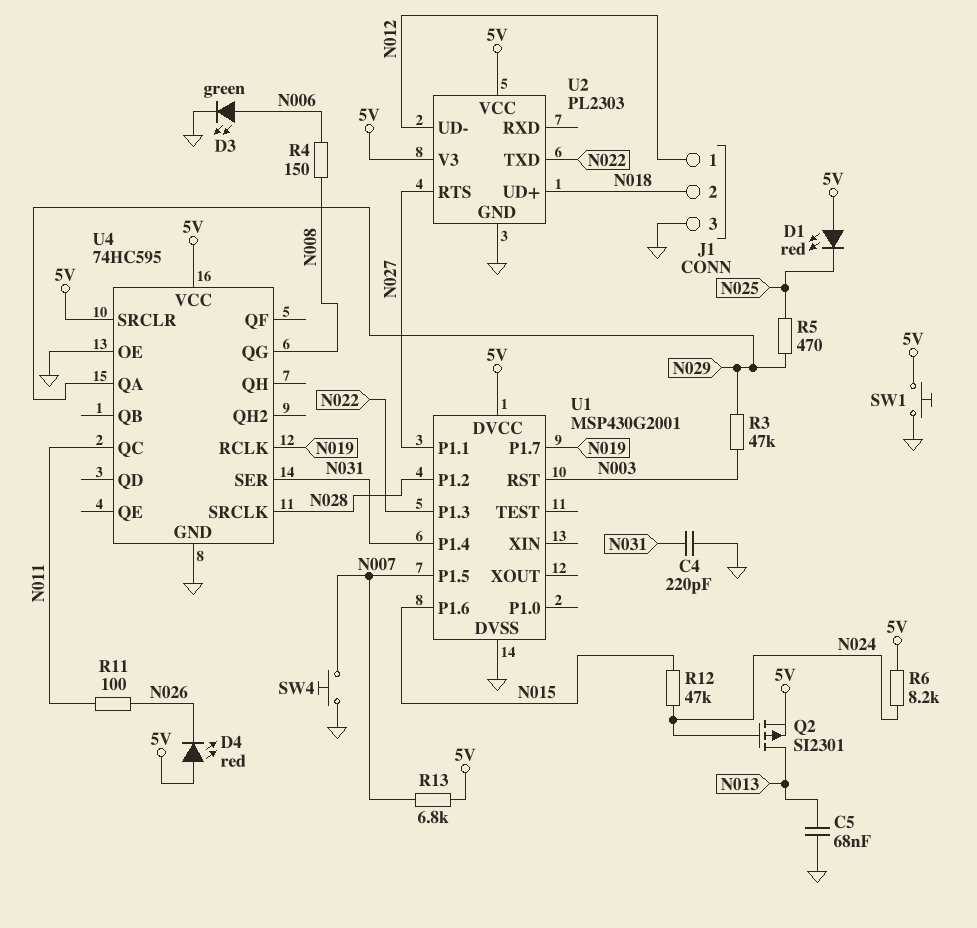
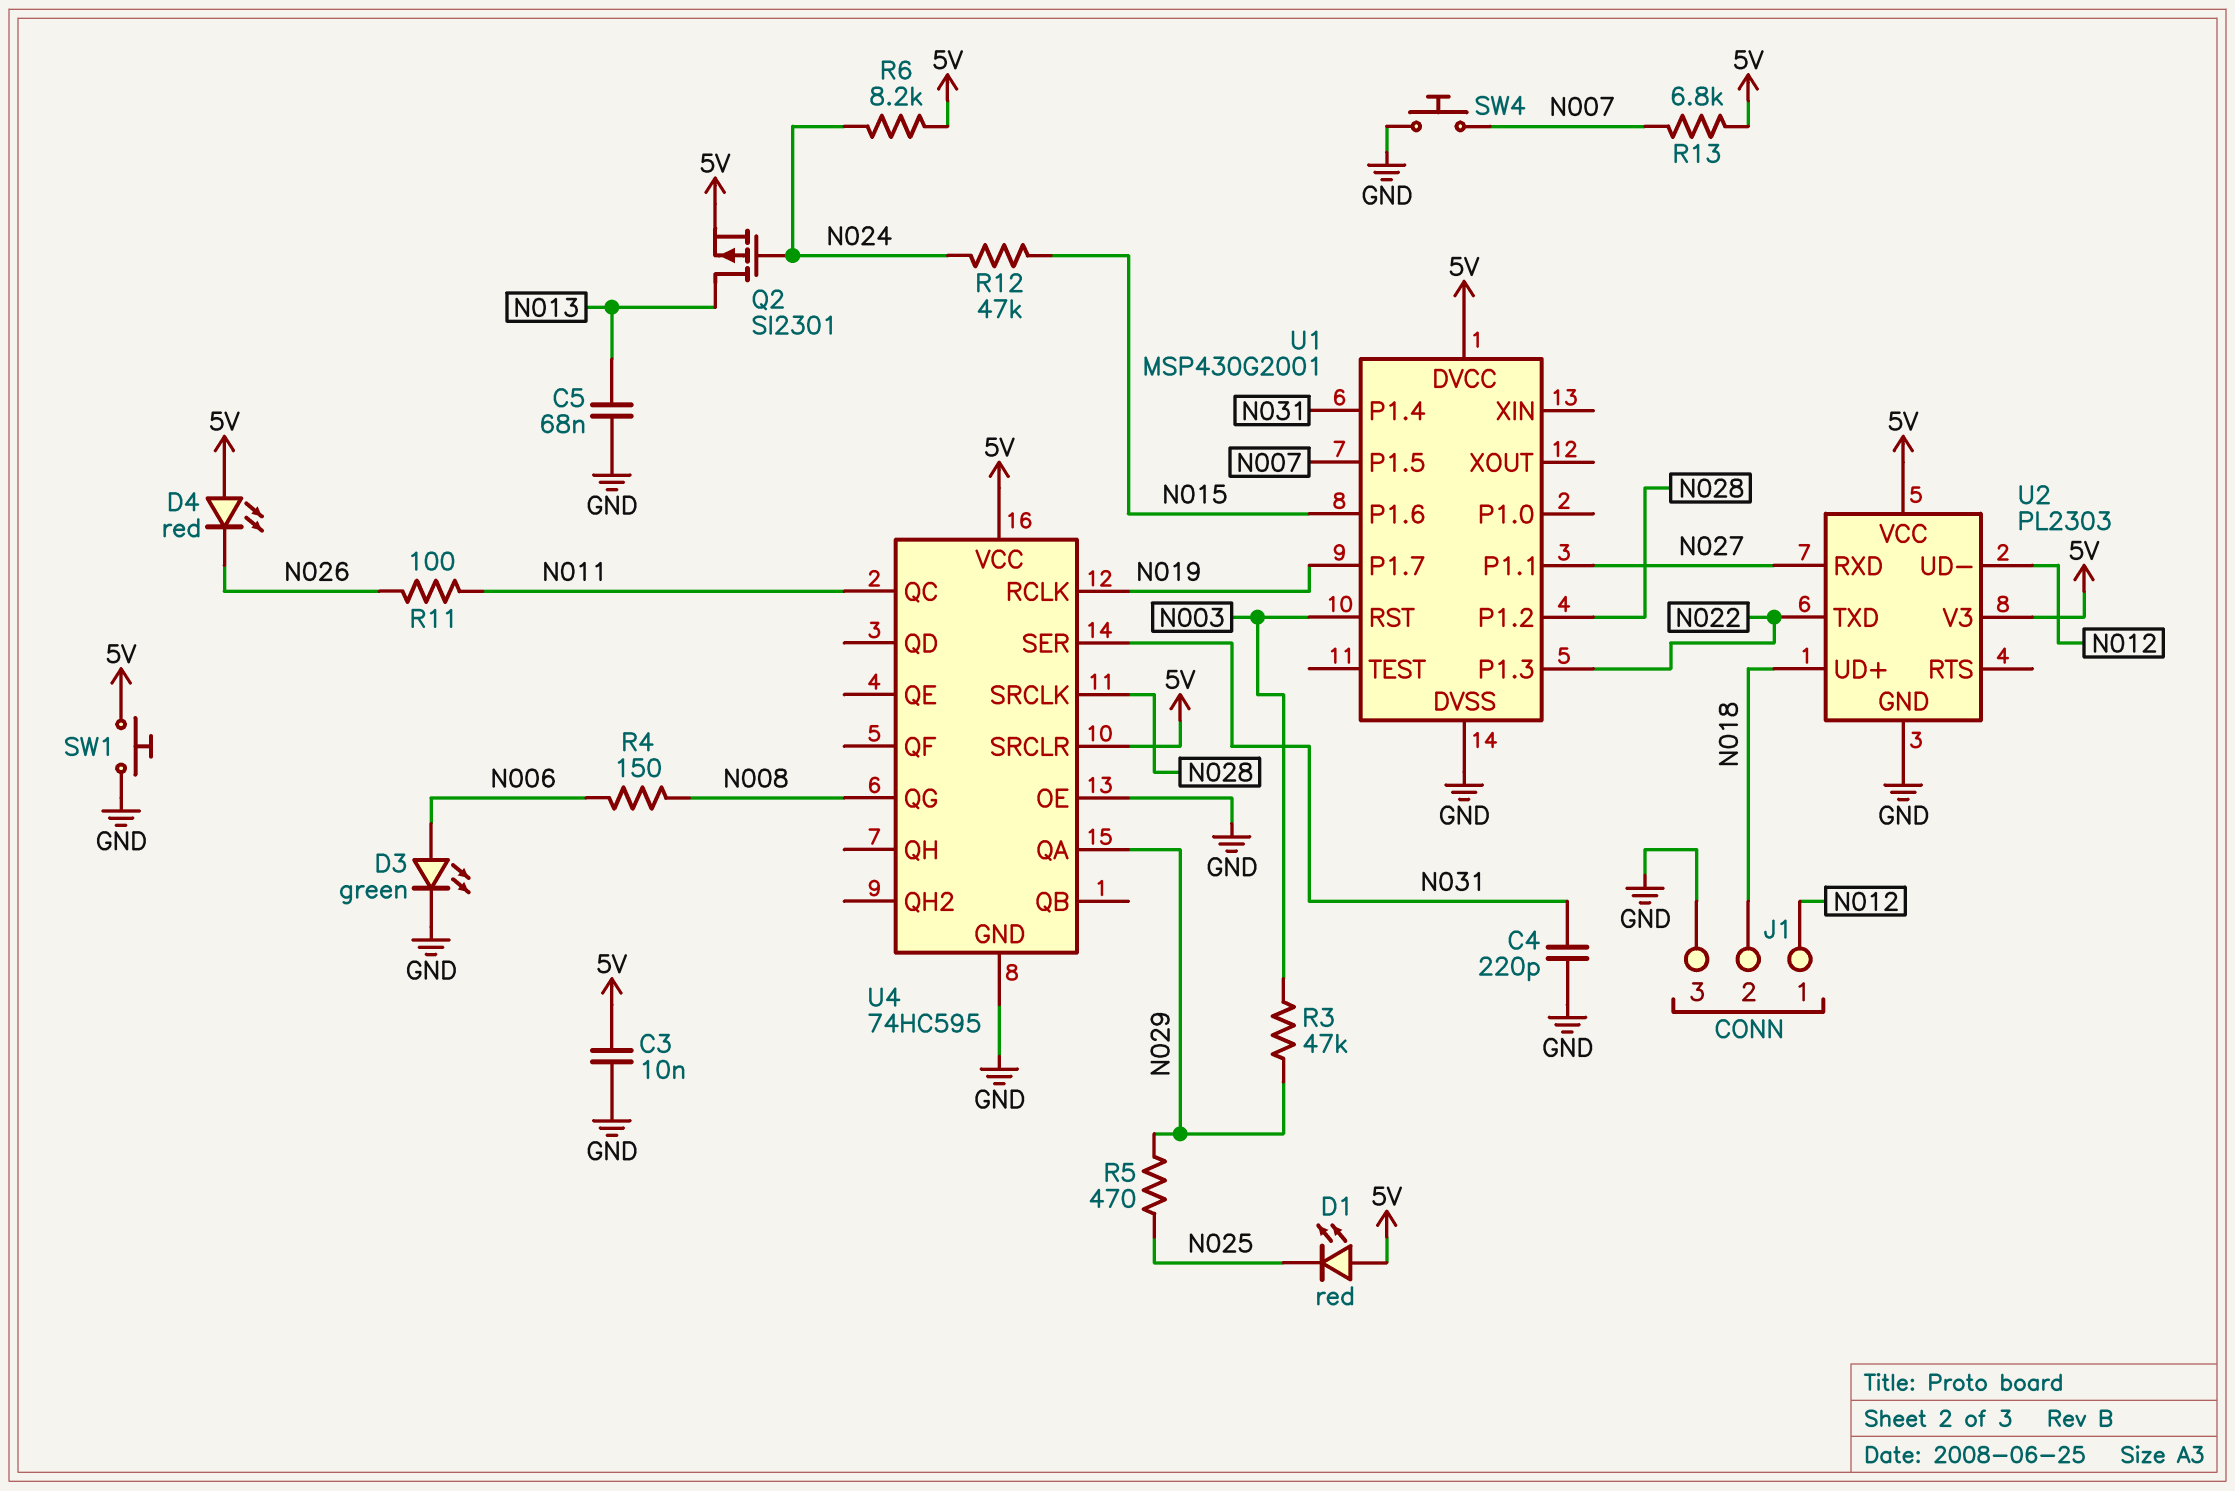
C3: none -> 10nF (5V, GND)
U2 pin RTS: N027 -> none
U2 pin RXD: none -> N027

